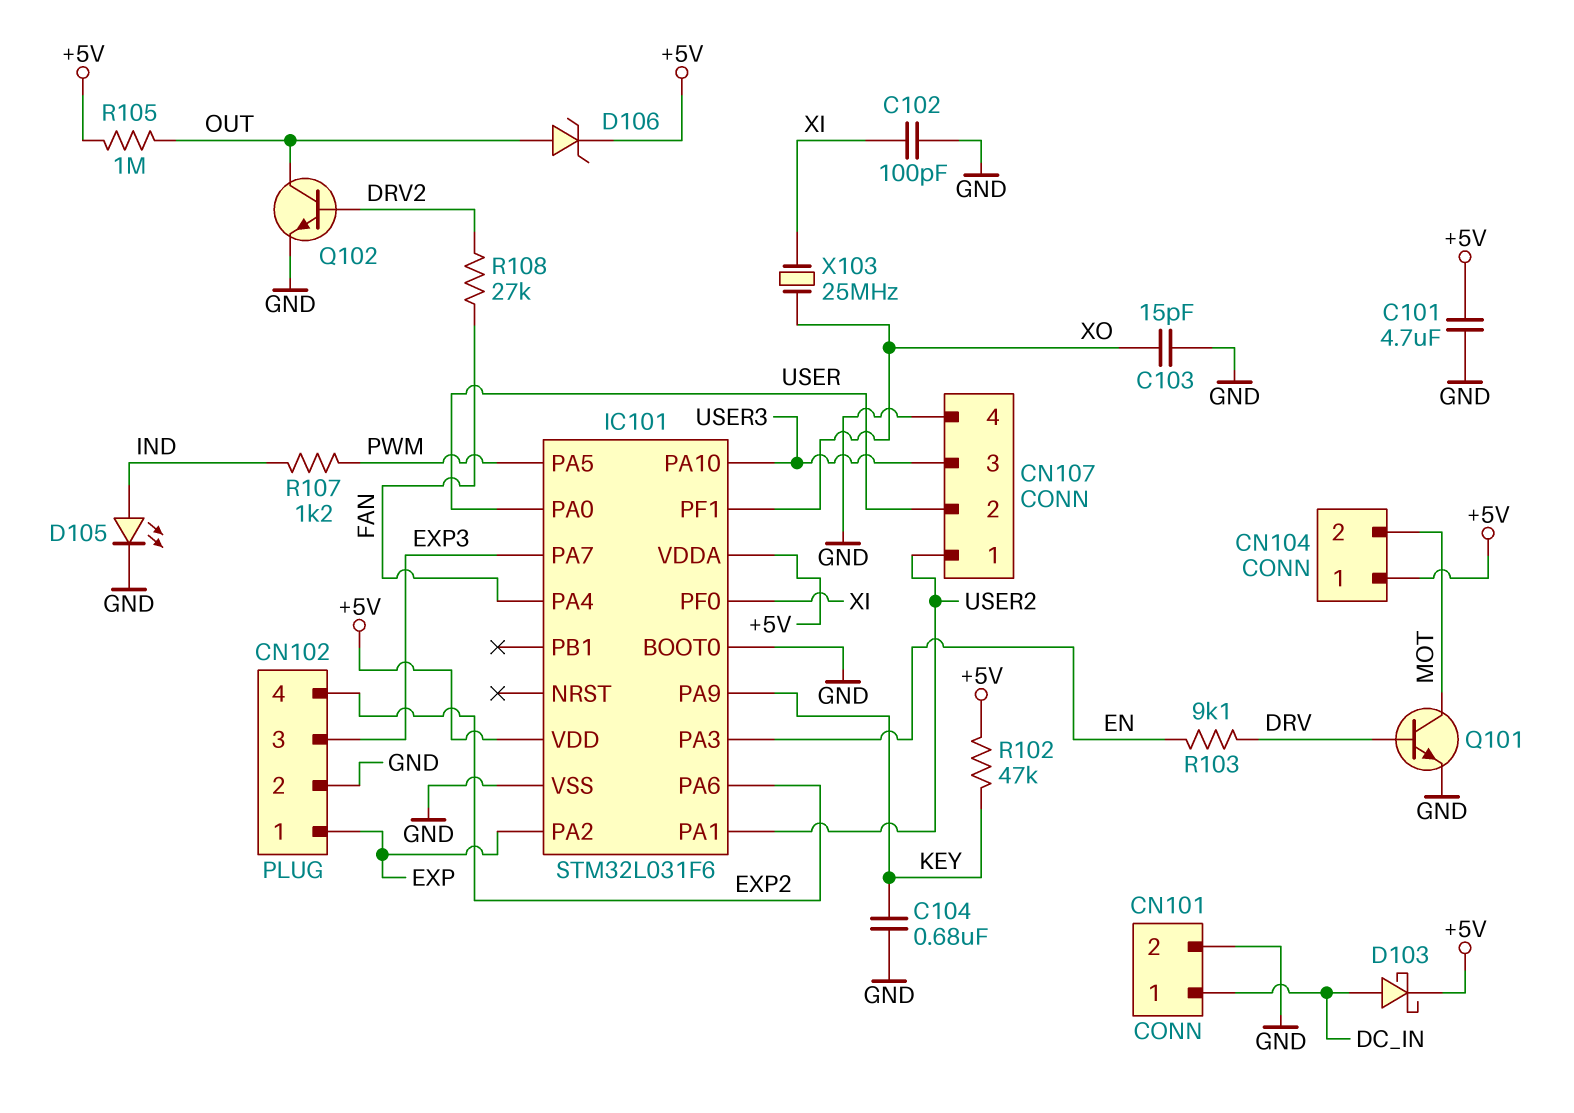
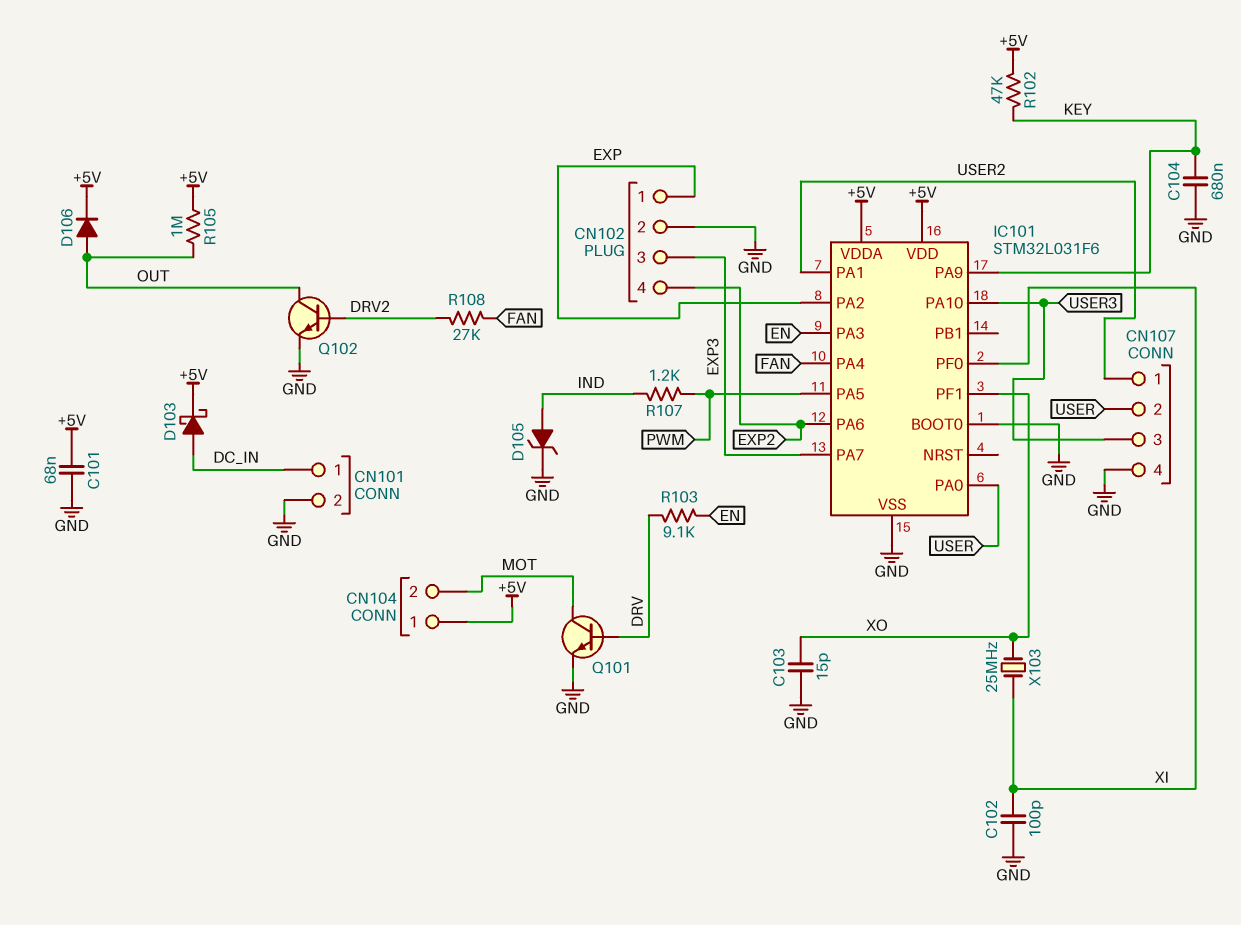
C101: 4.7uF (+5V, GND) -> 68nF (+5V, GND)
D105: LED (A IND, K GND) -> zener (A IND, K GND)
D106: zener (A OUT, K +5V) -> diode (A OUT, K +5V)

